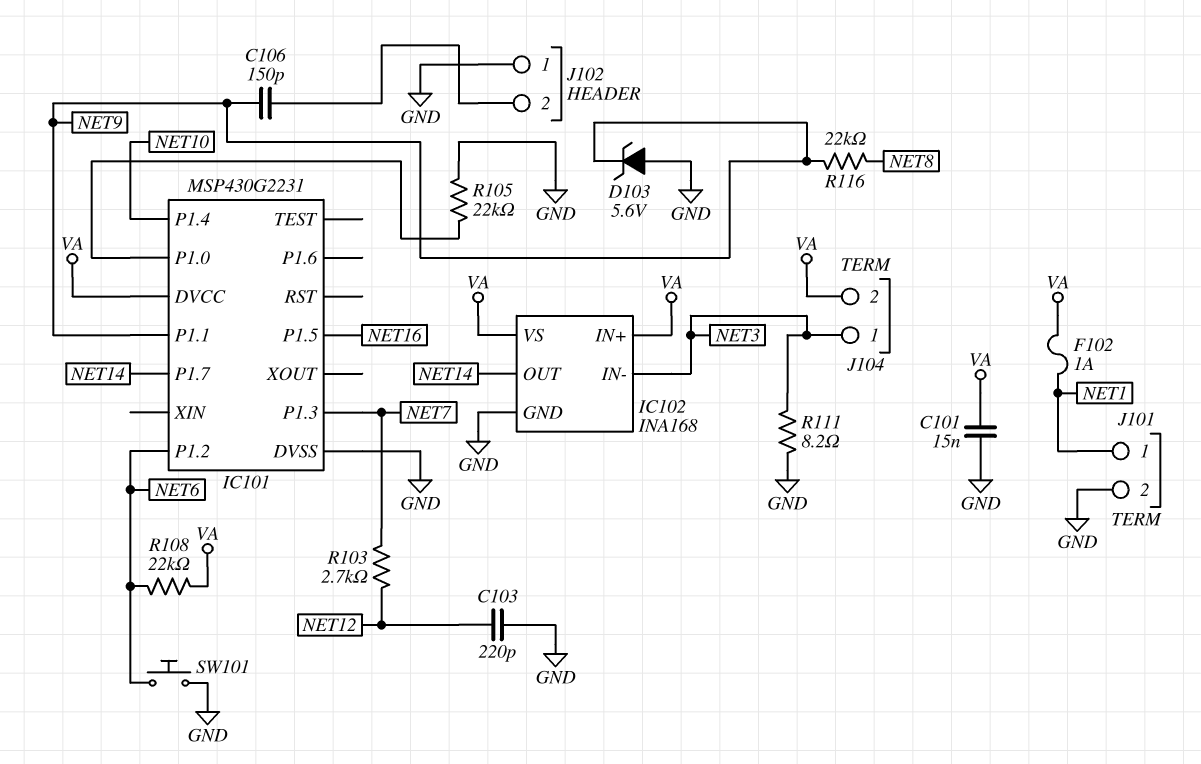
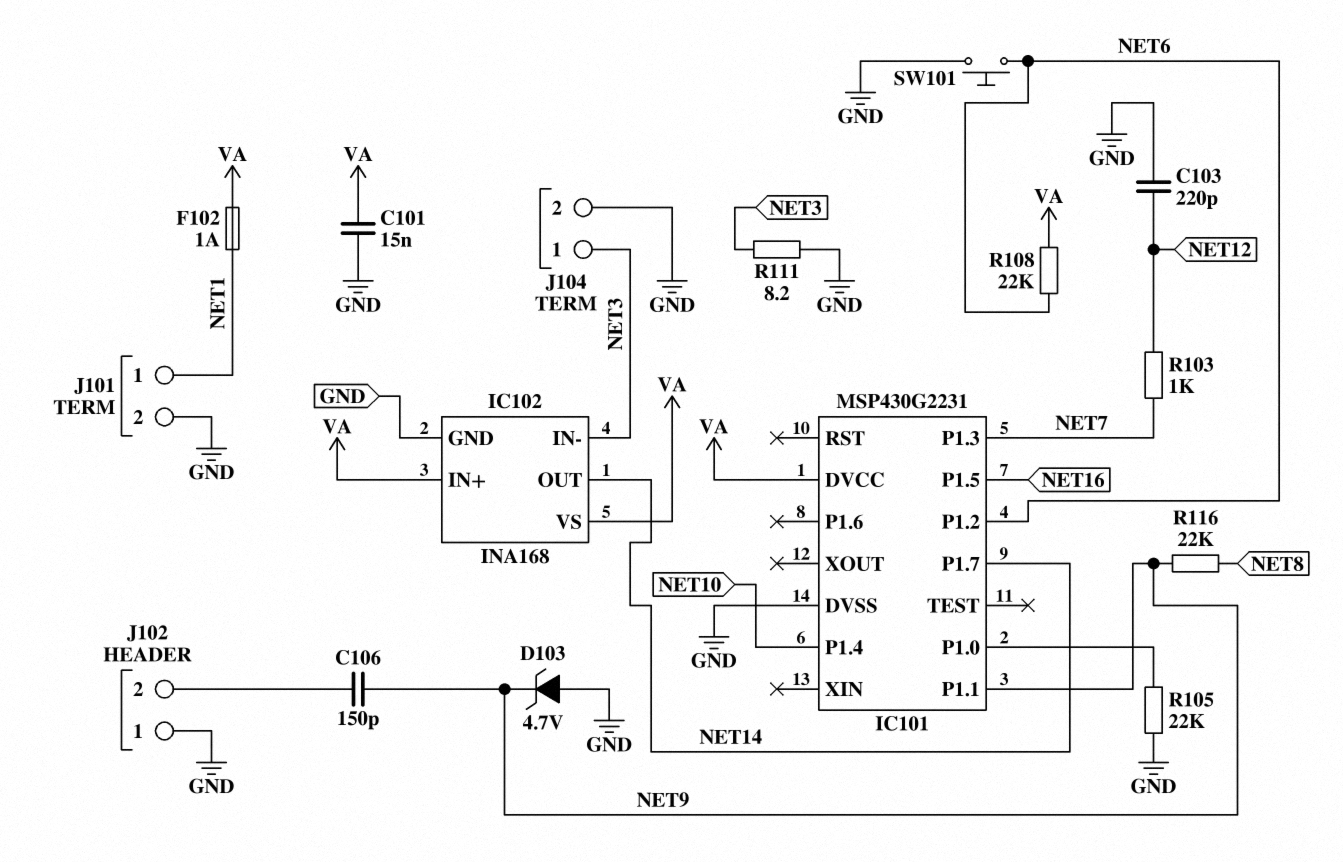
D103: zener 5.6V (A GND, K NET9) -> zener 4.7V (A GND, K NET9)
J104 pin 2: VA -> GND
R103: 2.7k (NET7, NET12) -> 1k (NET7, NET12)

